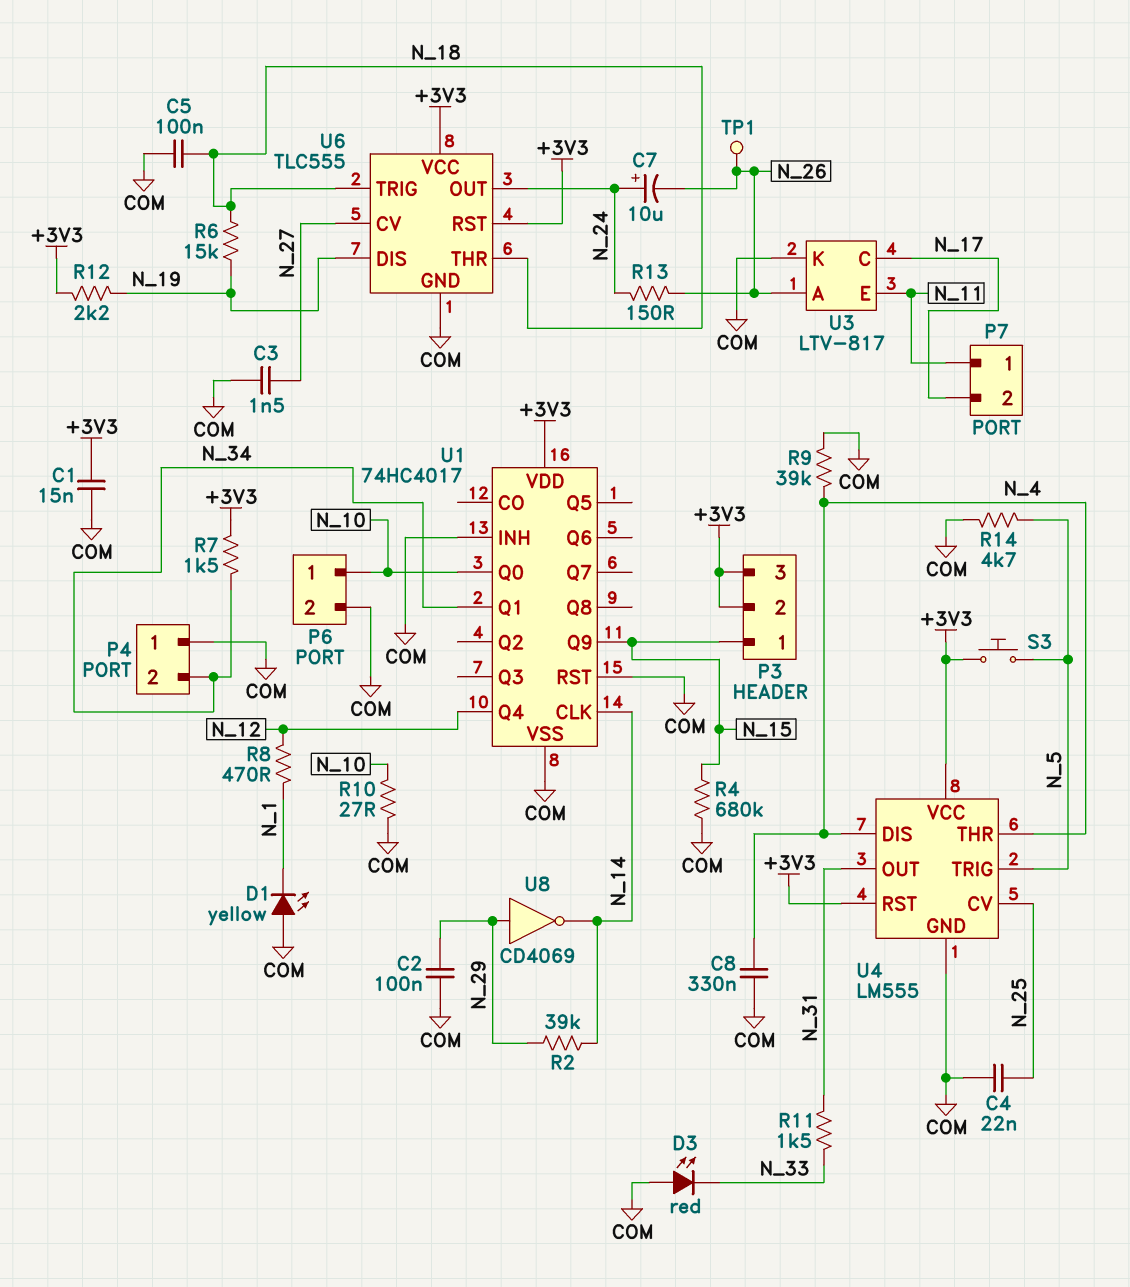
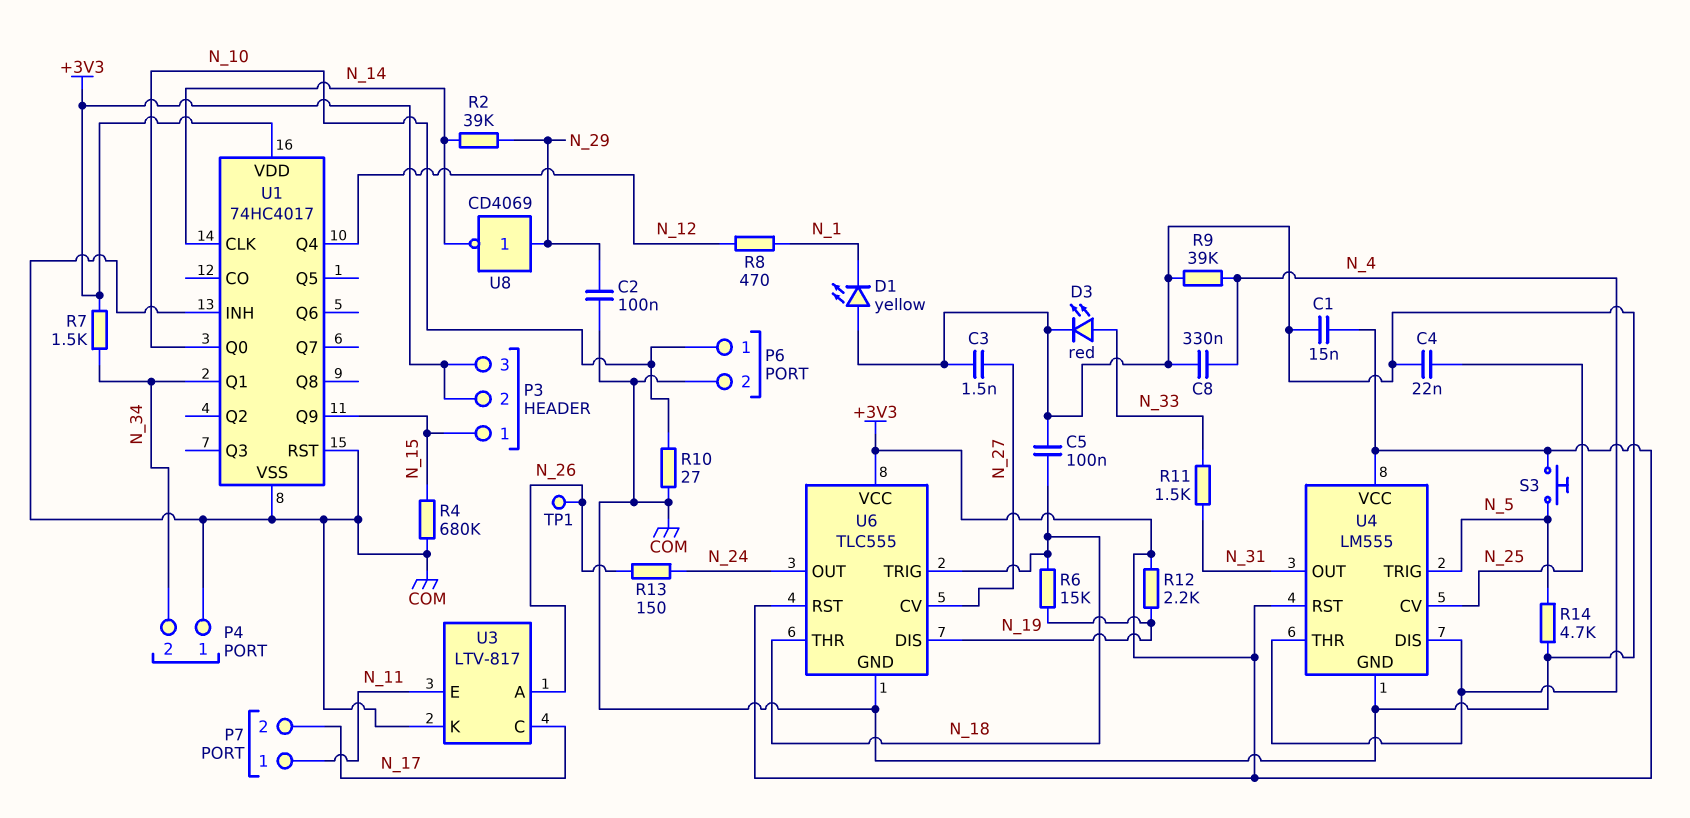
C7: 10uF (plus N_24, minus N_26) -> none
D3: LED red (A COM, K N_33) -> LED red (A N_33, K COM)

